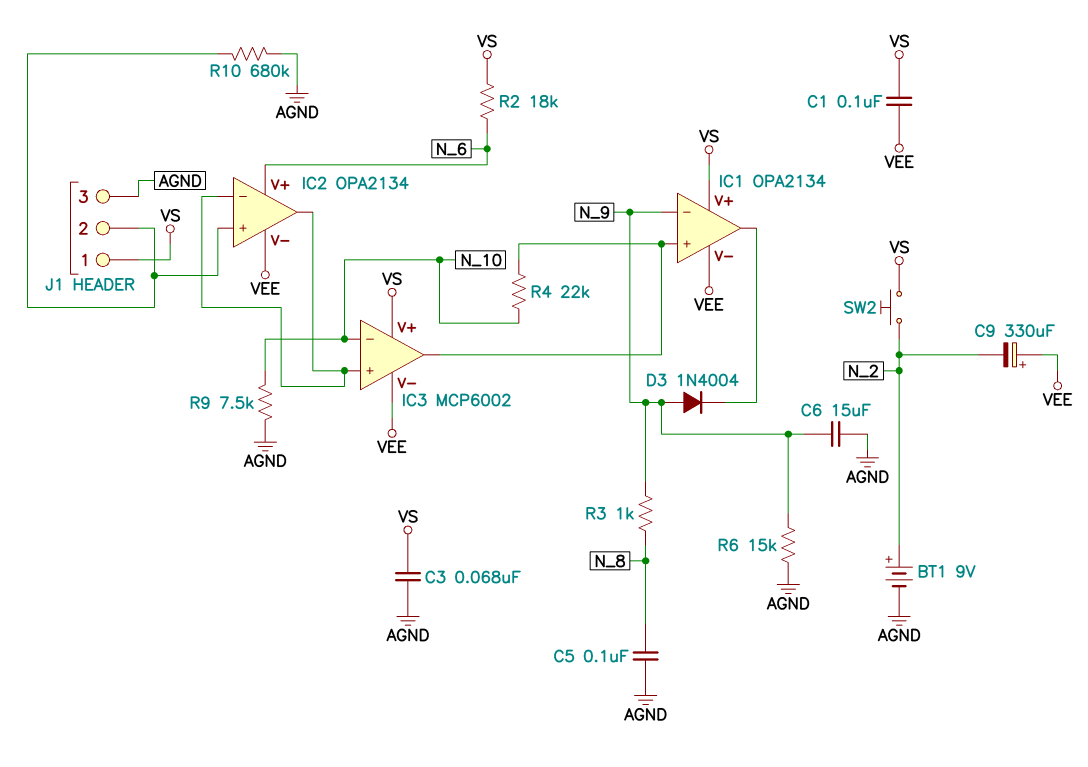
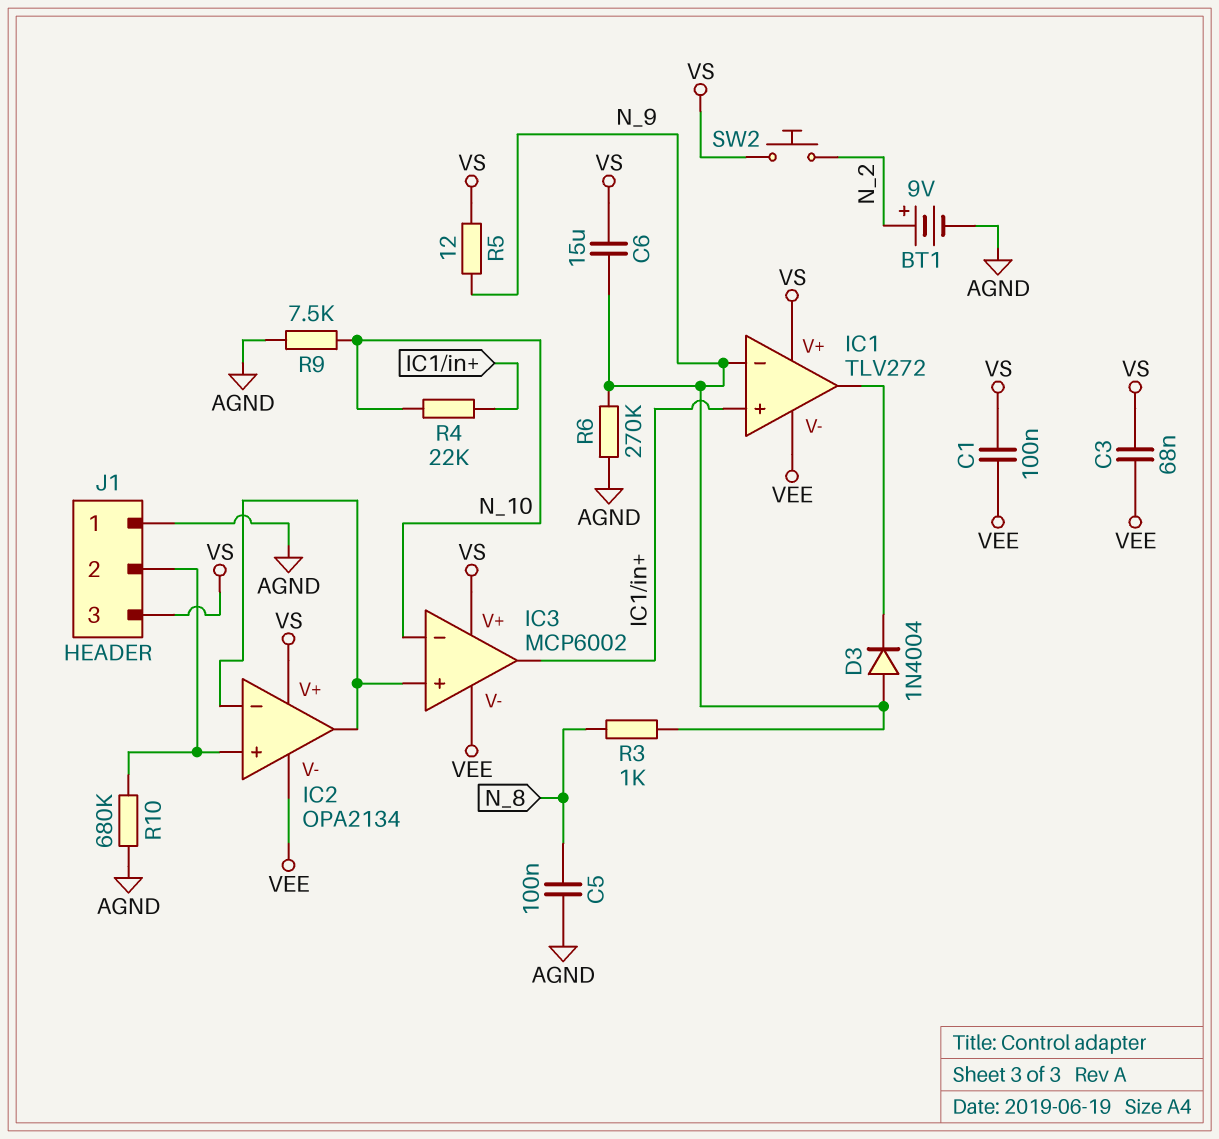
C3: 68nF (AGND, VS) -> 68nF (VEE, VS)
C6: 15uF (AGND, N_9) -> 15uF (N_9, VS)
C9: 330uF (plus VEE, minus N_2) -> none
IC1: OPA2134 -> TLV272
IC2 pin V+: N_6 -> VS
J1 pin 1: VS -> AGND
J1 pin 3: AGND -> VS
R2: 18k (N_6, VS) -> none
R5: none -> 12 (N_9, VS)
R6: 15k (AGND, N_9) -> 270k (AGND, N_9)

